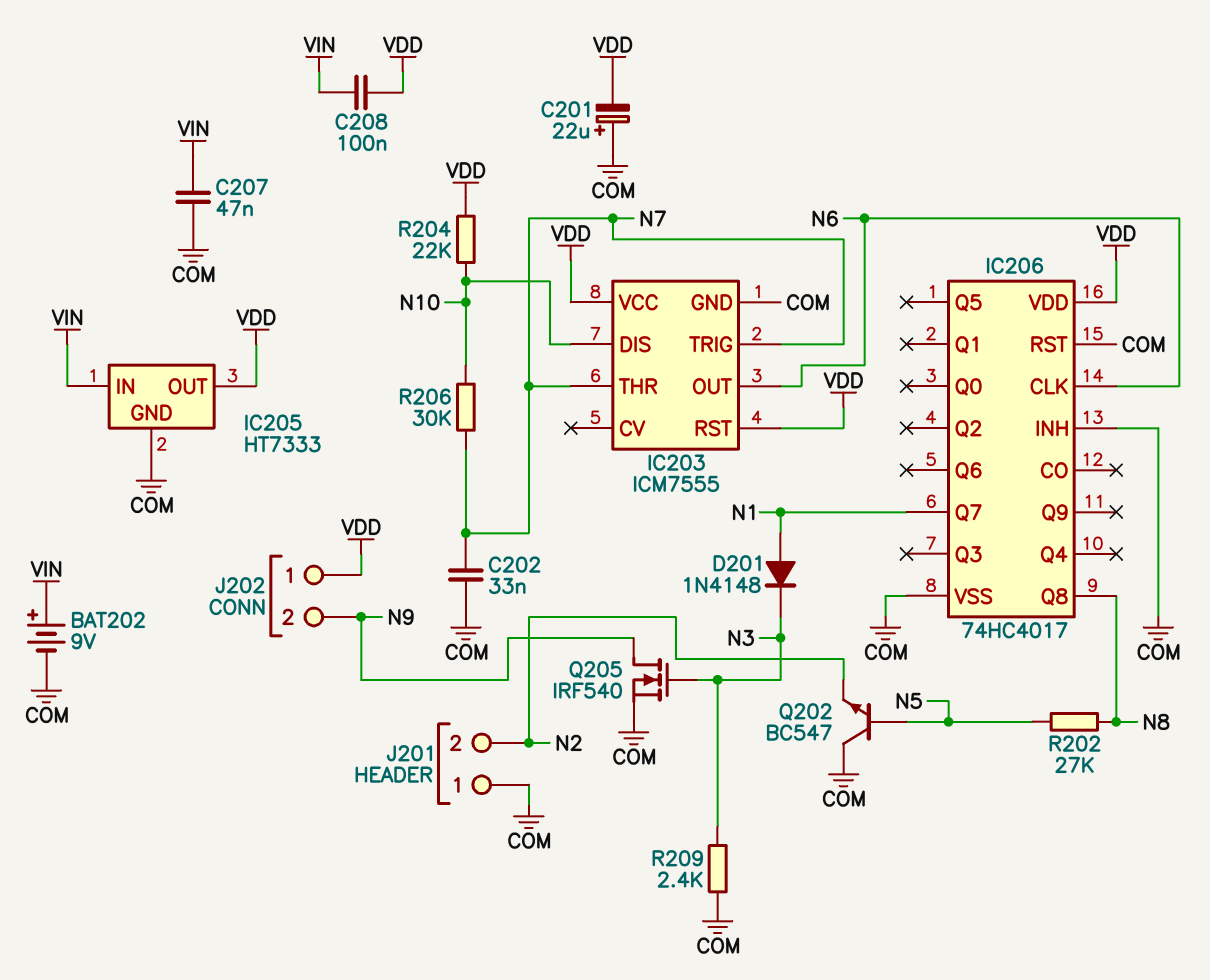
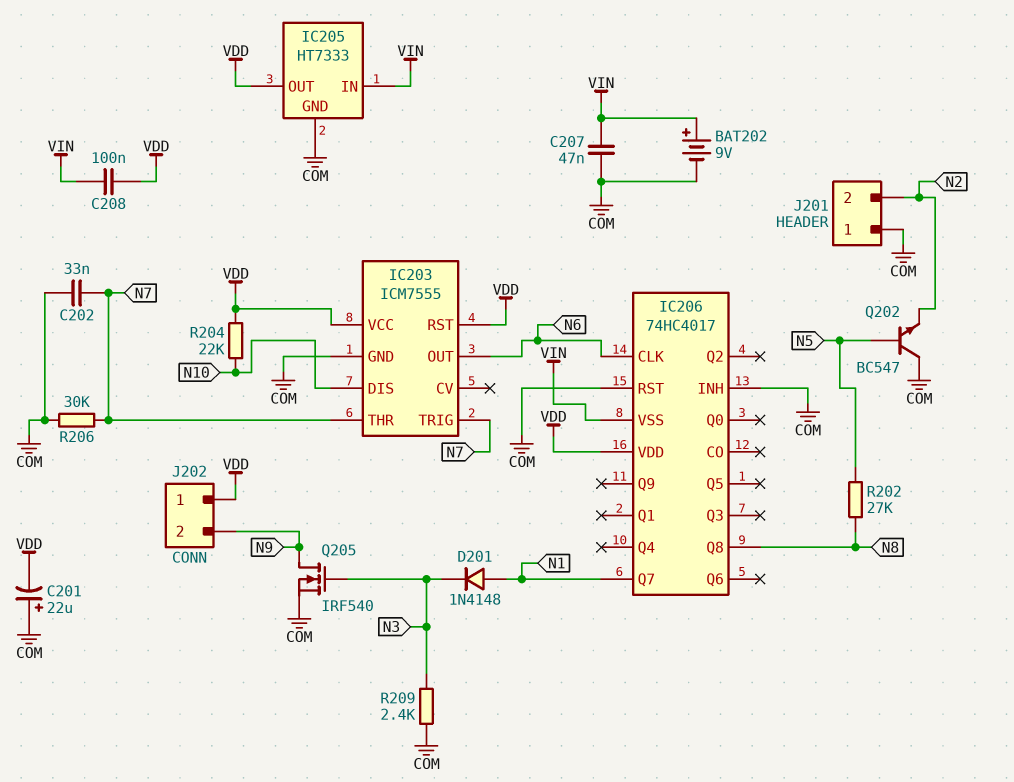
IC206 pin VSS: COM -> VIN
R206: 30k (N7, N10) -> 30k (COM, N7)

